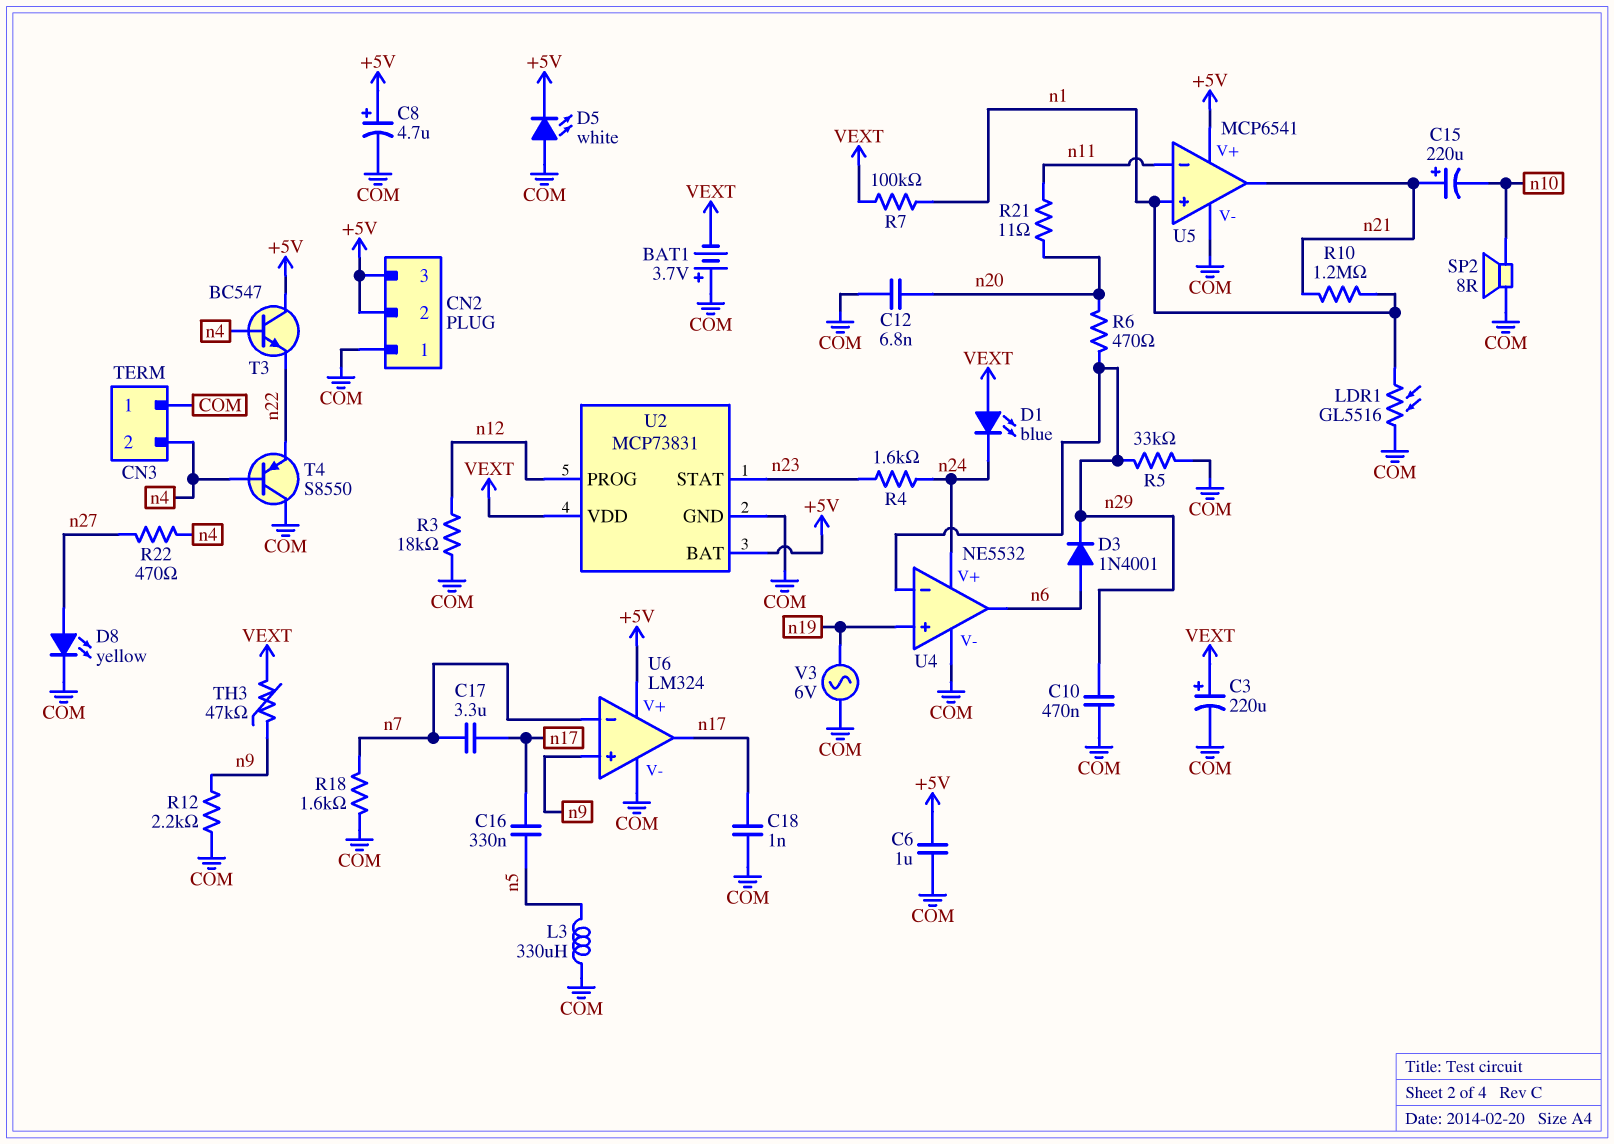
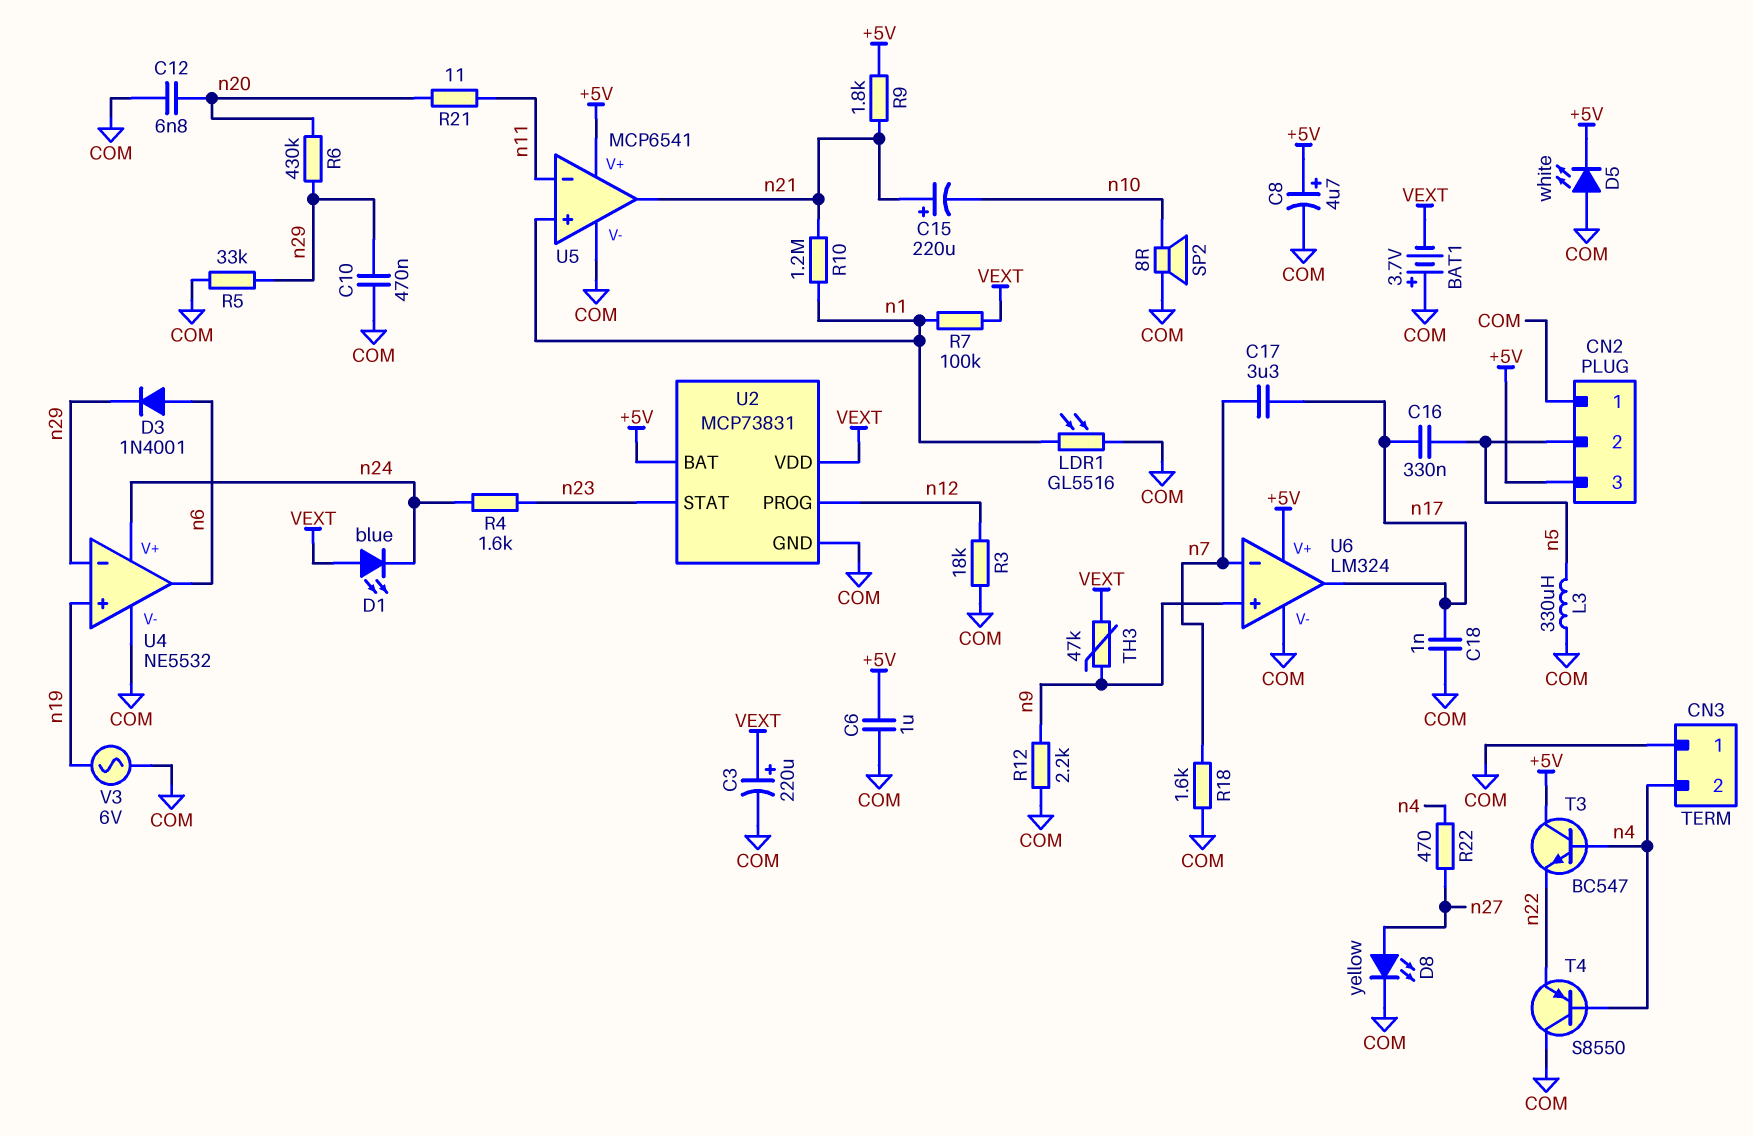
CN2 pin 2: +5V -> n5
R6: 470 (n20, n29) -> 430k (n20, n29)
R9: none -> 1.8k (+5V, n21)

